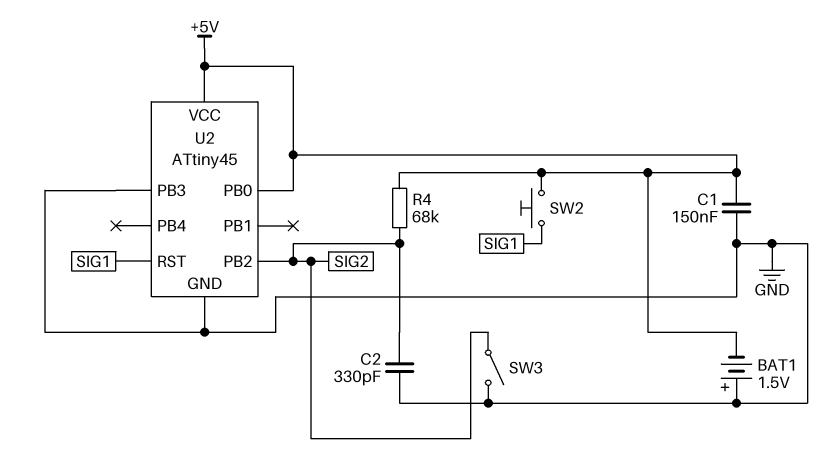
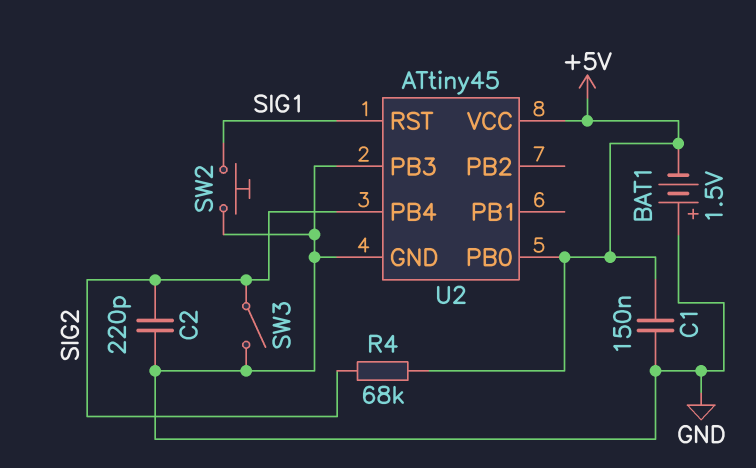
C2: 330pF (GND, SIG2) -> 220pF (GND, SIG2)
SW2: button (+5V, SIG1) -> button (GND, SIG1)
U2 pin PB2: SIG2 -> none
U2 pin PB4: none -> SIG2

